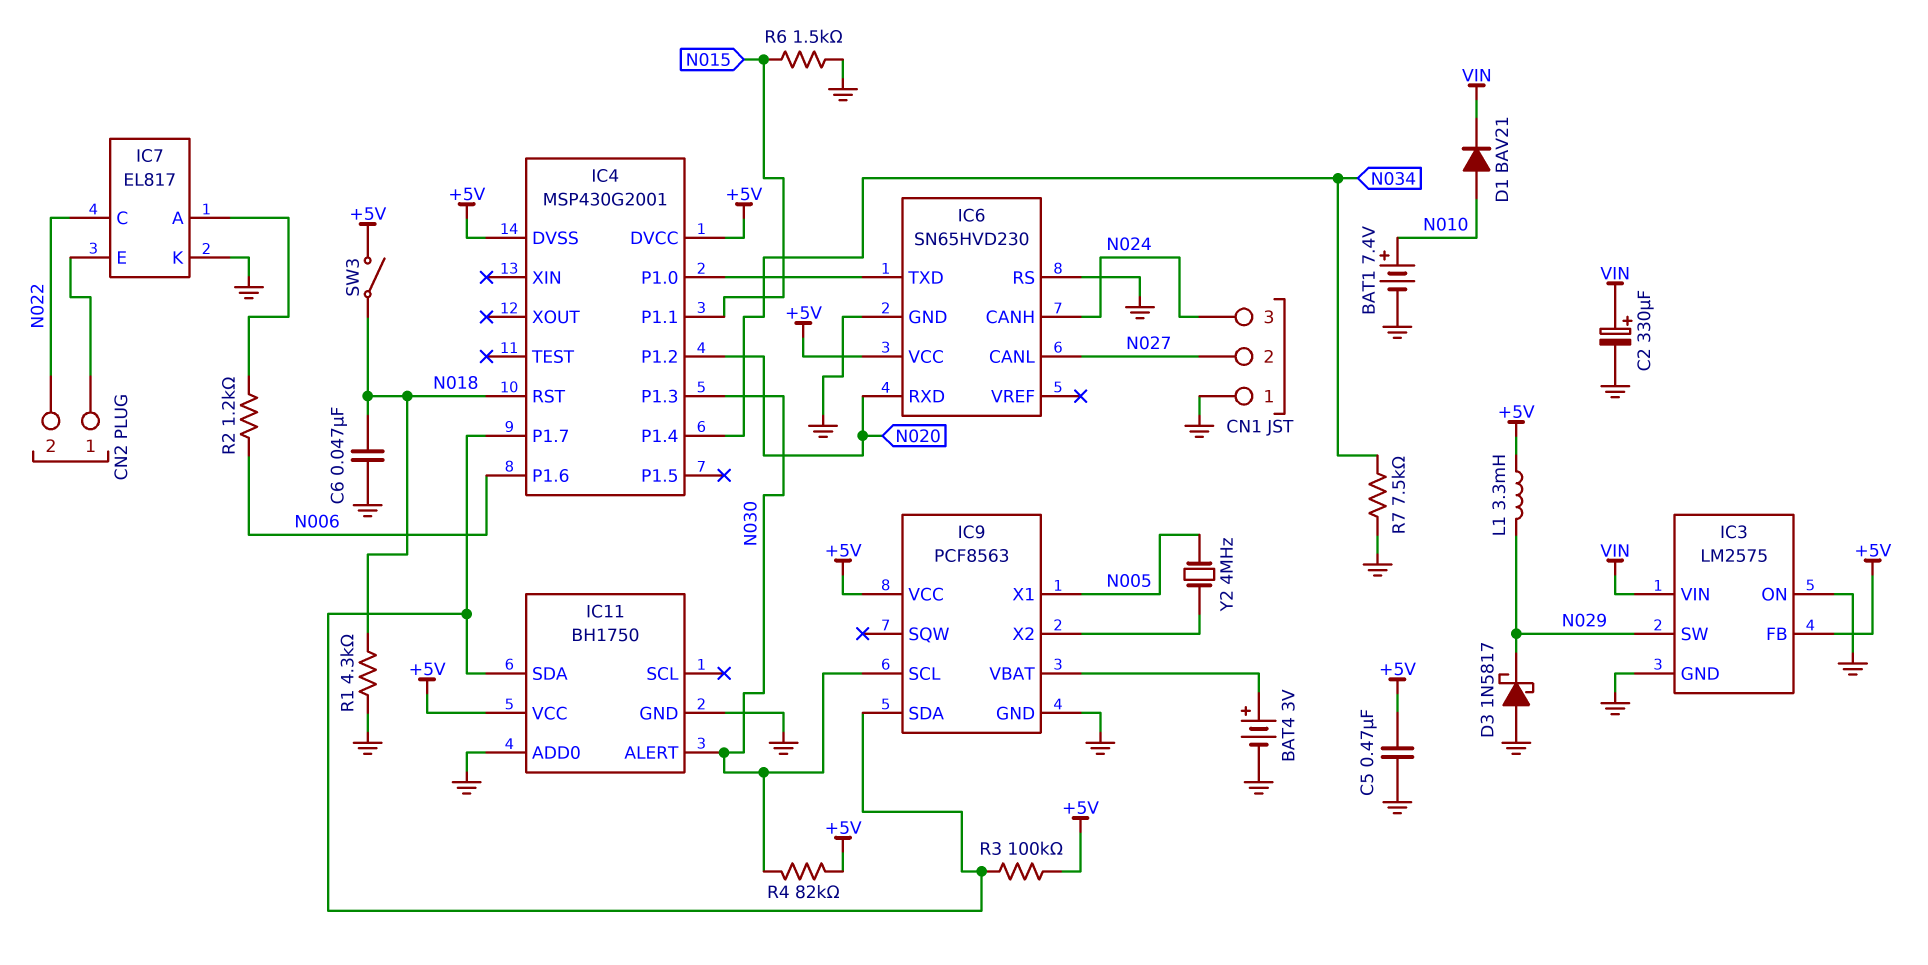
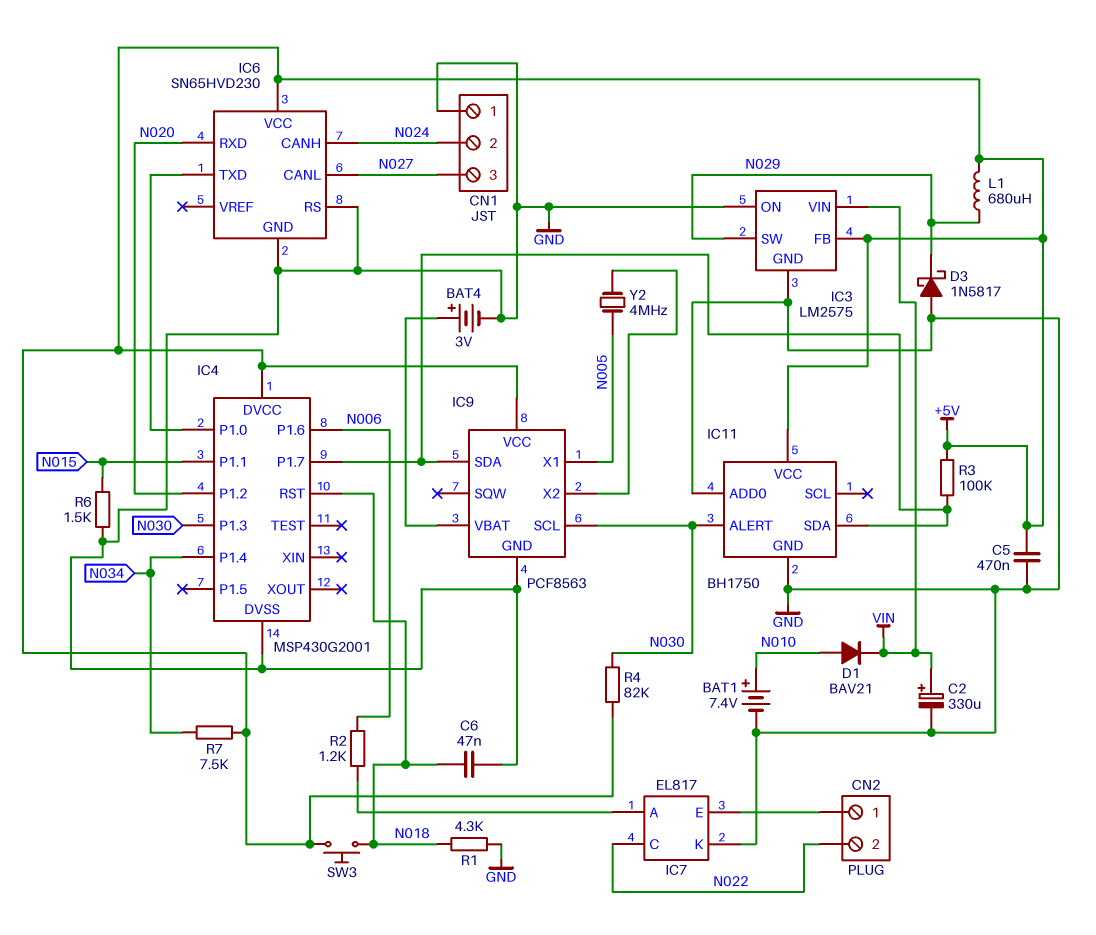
CN1 pin 2: N027 -> N024
CN1 pin 3: N024 -> N027
IC4 pin DVSS: +5V -> GND
L1: 3.3mH (+5V, N029) -> 680uH (+5V, N029)
R7: 7.5k (GND, N034) -> 7.5k (+5V, N034)
SW3: switch (+5V, N018) -> button (+5V, N018)

